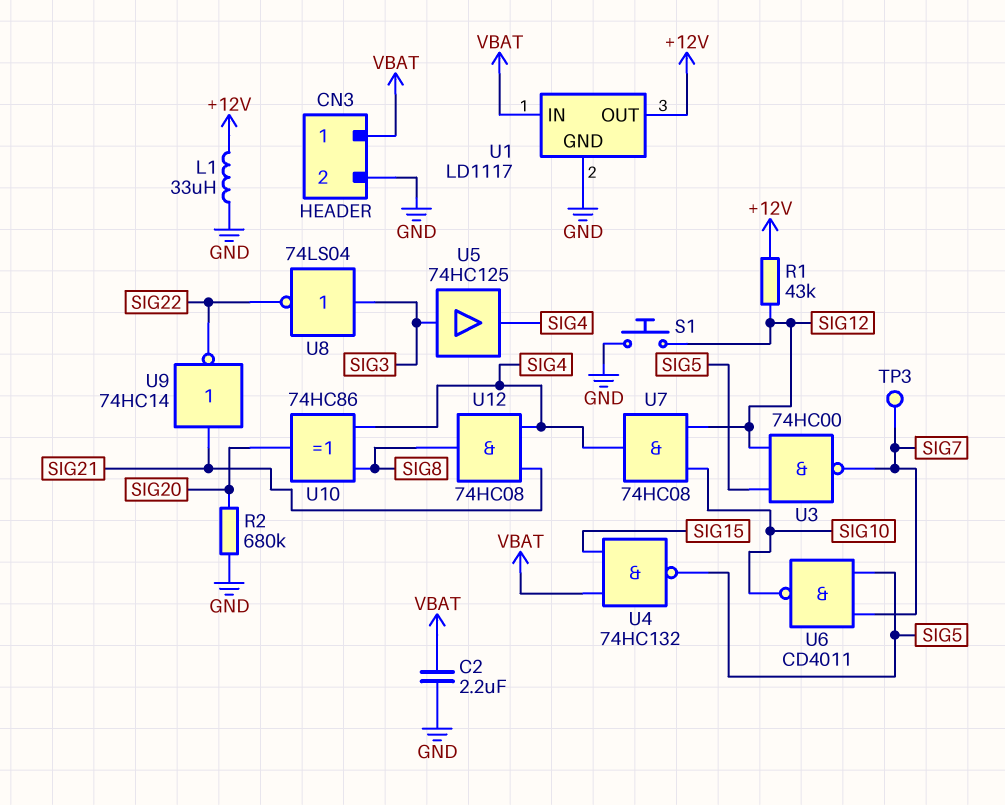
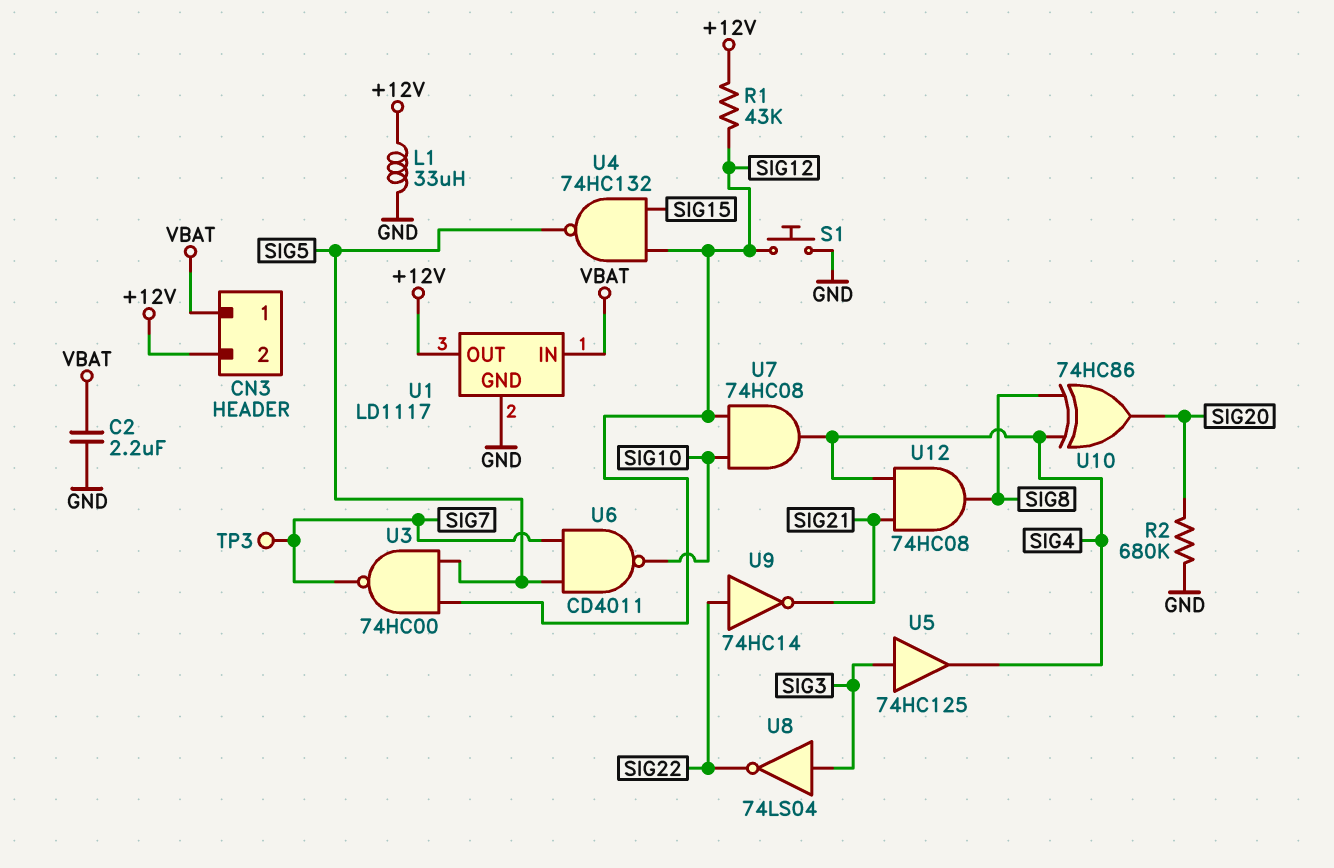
CN3 pin 2: GND -> +12V
U4: NAND 74HC132 (in SIG15, in VBAT, out SIG5) -> NAND 74HC132 (in SIG12, in SIG15, out SIG5)
U9: NOT 74HC14 (in SIG21, out SIG22) -> NOT 74HC14 (in SIG22, out SIG21)

